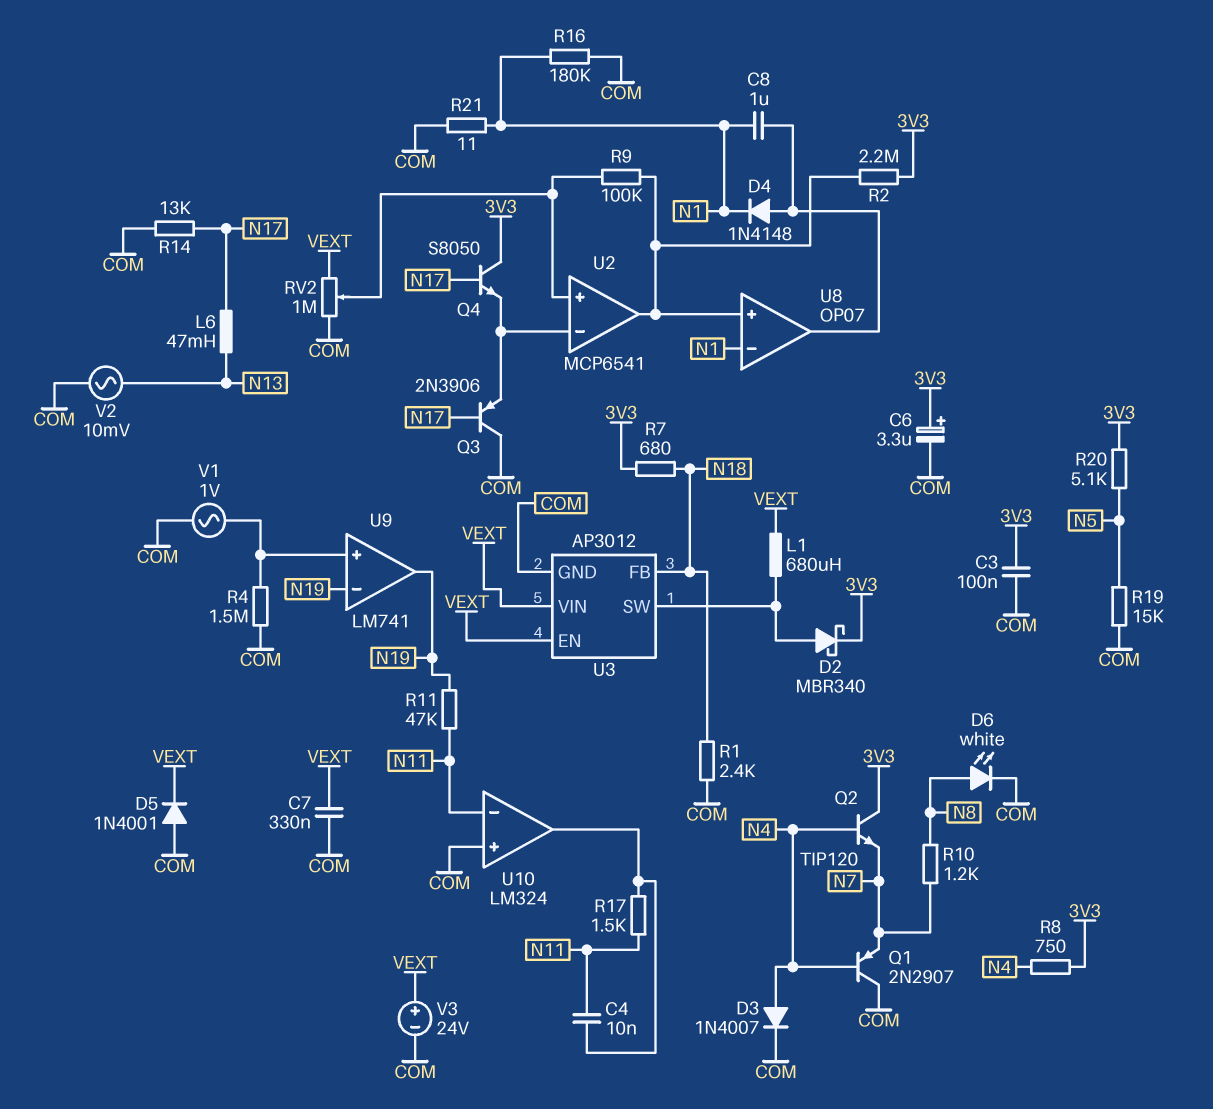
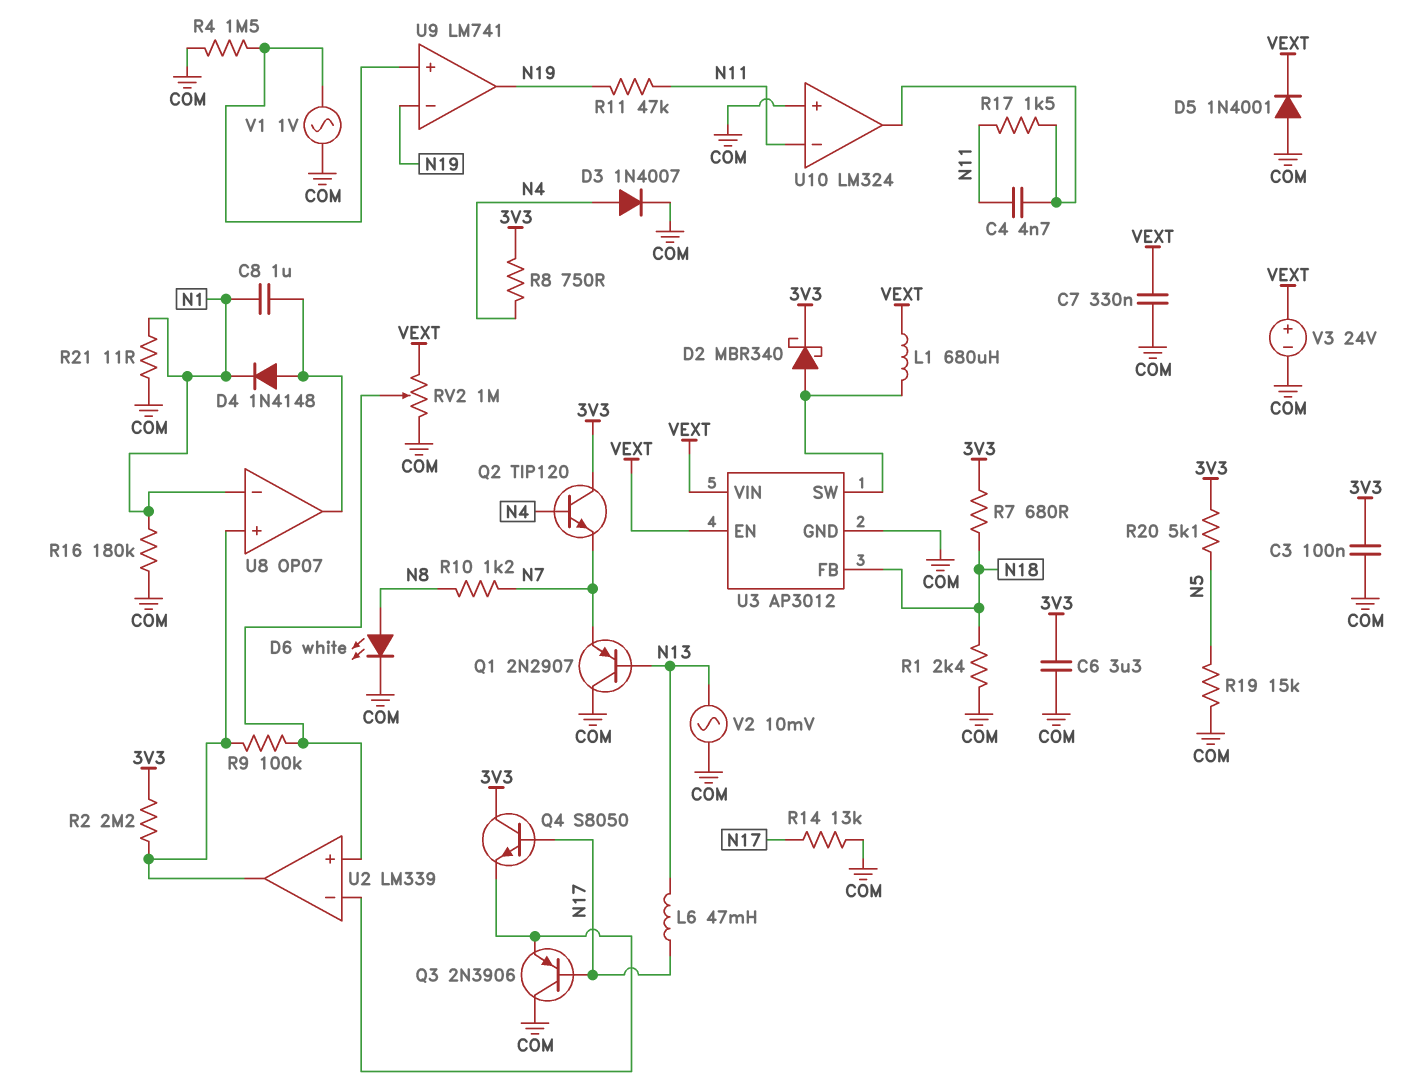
C4: 10nF (N11, U10/out) -> 4.7nF (N11, U10/out)
C6: 3.3uF (plus 3V3, minus COM) -> 3.3uF (3V3, COM)
Q1: PNP 2N2907 (B N4, C COM, E N7) -> PNP 2N2907 (B N13, C COM, E N7)
U2: MCP6541 -> LM339

